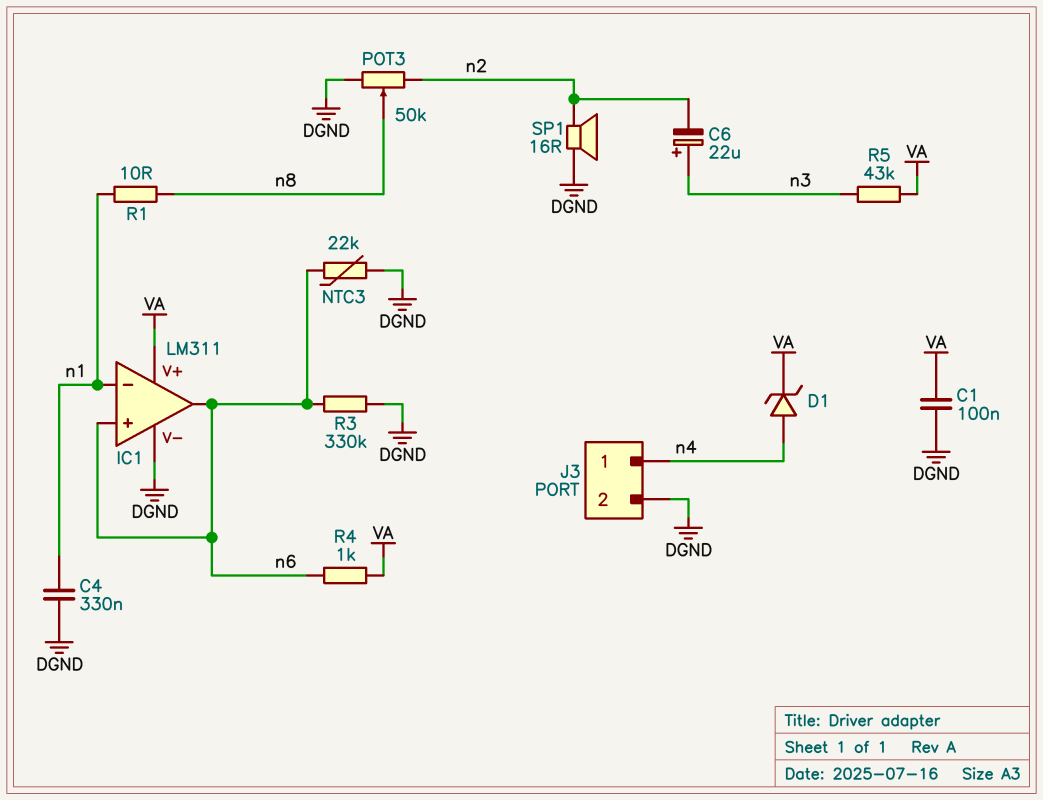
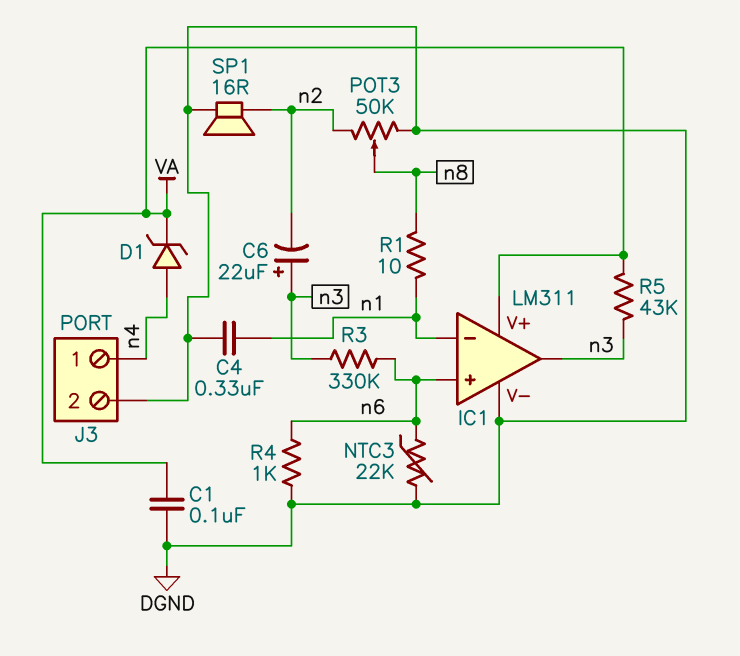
IC1 pin out: n6 -> n3
R3: 330k (DGND, n6) -> 330k (n3, n6)
R4: 1k (VA, n6) -> 1k (DGND, n6)

